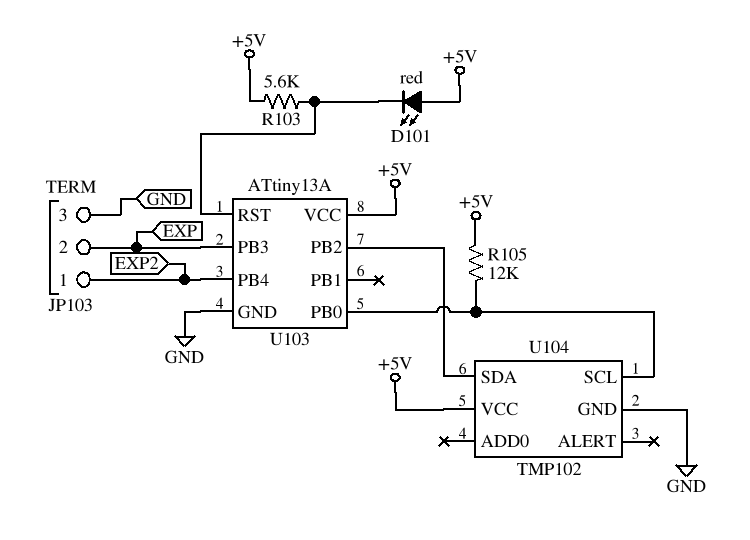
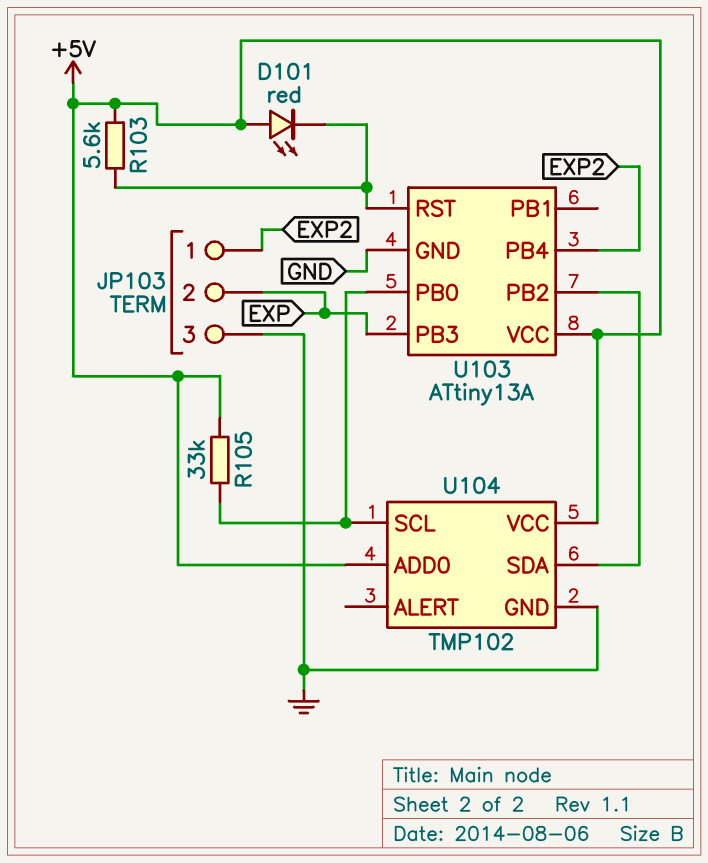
R105: 12k (+5V, U103/PB0) -> 33k (+5V, U103/PB0)
U104 pin ADD0: none -> +5V

